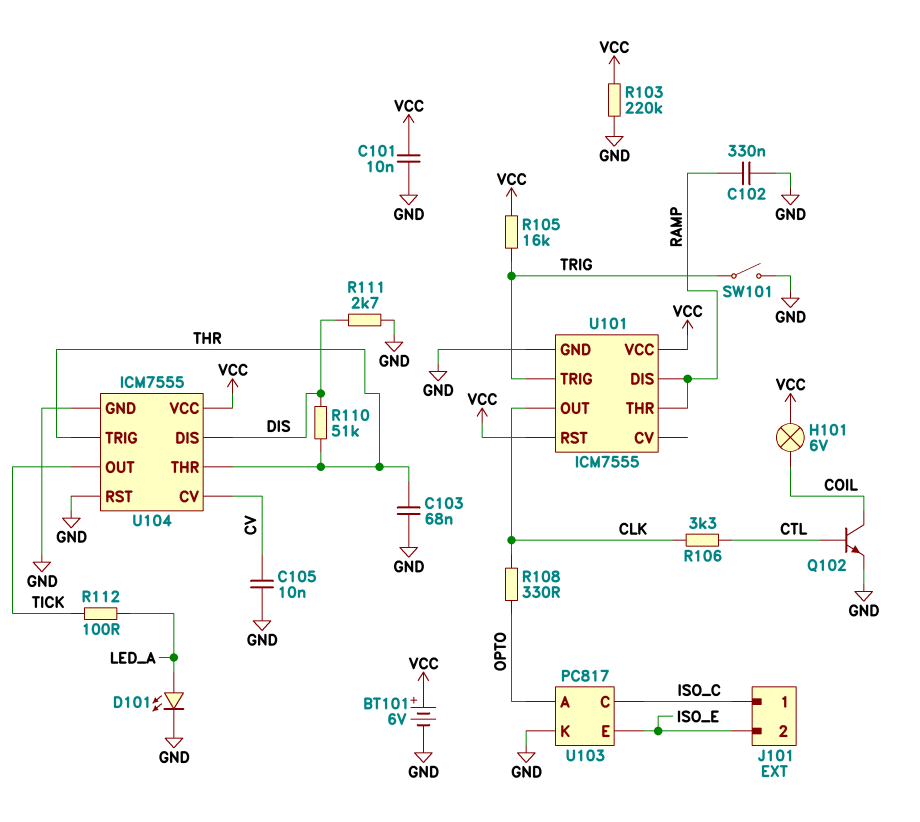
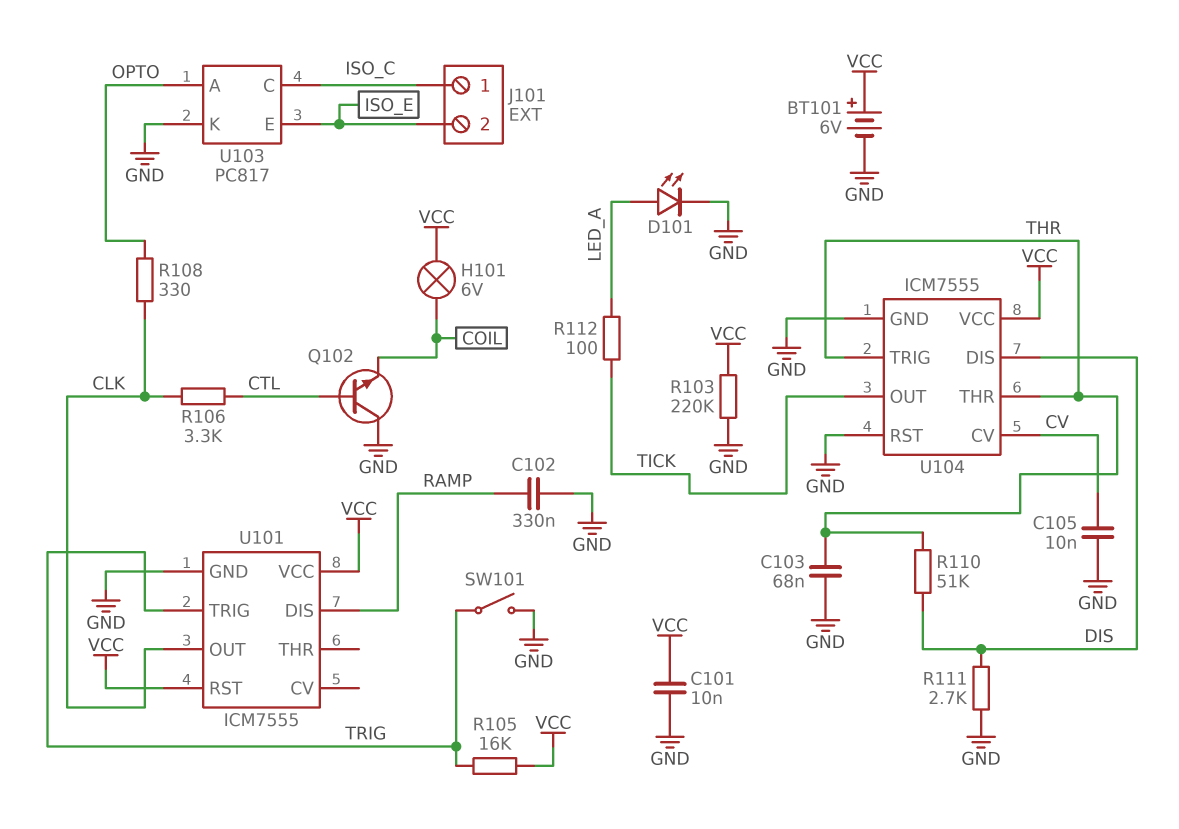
Q102: NPN (B CTL, C COIL, E GND) -> NPN (B CTL, C GND, E COIL)
U101 pin THR: RAMP -> none

